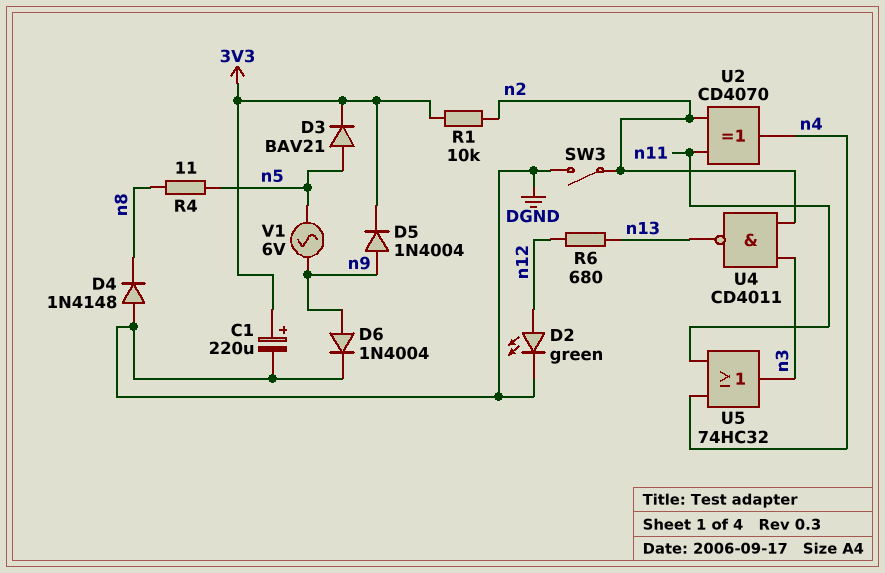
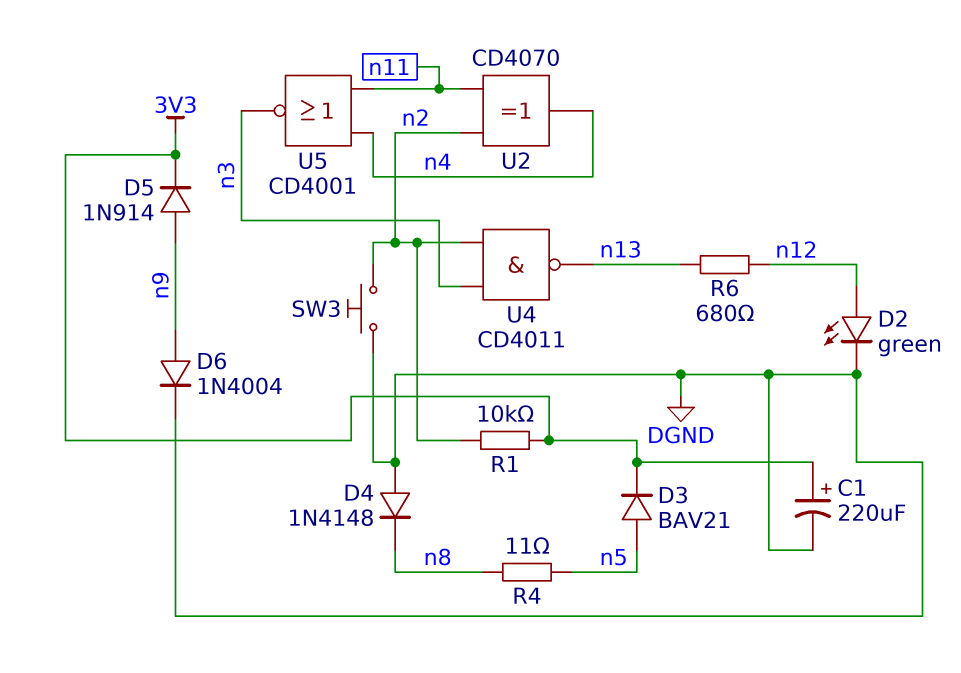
D5: diode 1N4004 (A n9, K 3V3) -> diode 1N914 (A n9, K 3V3)
SW3: switch (DGND, n2) -> button (DGND, n2)
U5: OR 74HC32 (in n4, in n11, out n3) -> NOR CD4001 (in n4, in n11, out n3)
V1: AC 6V (n5, n9) -> none

